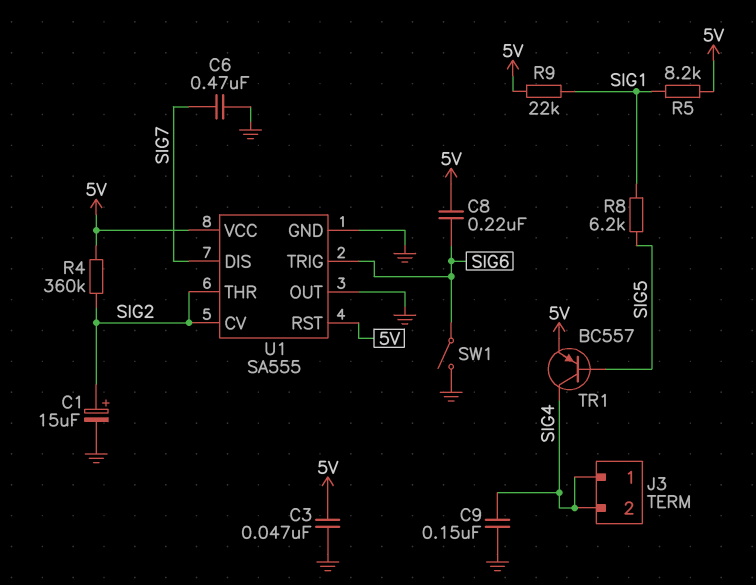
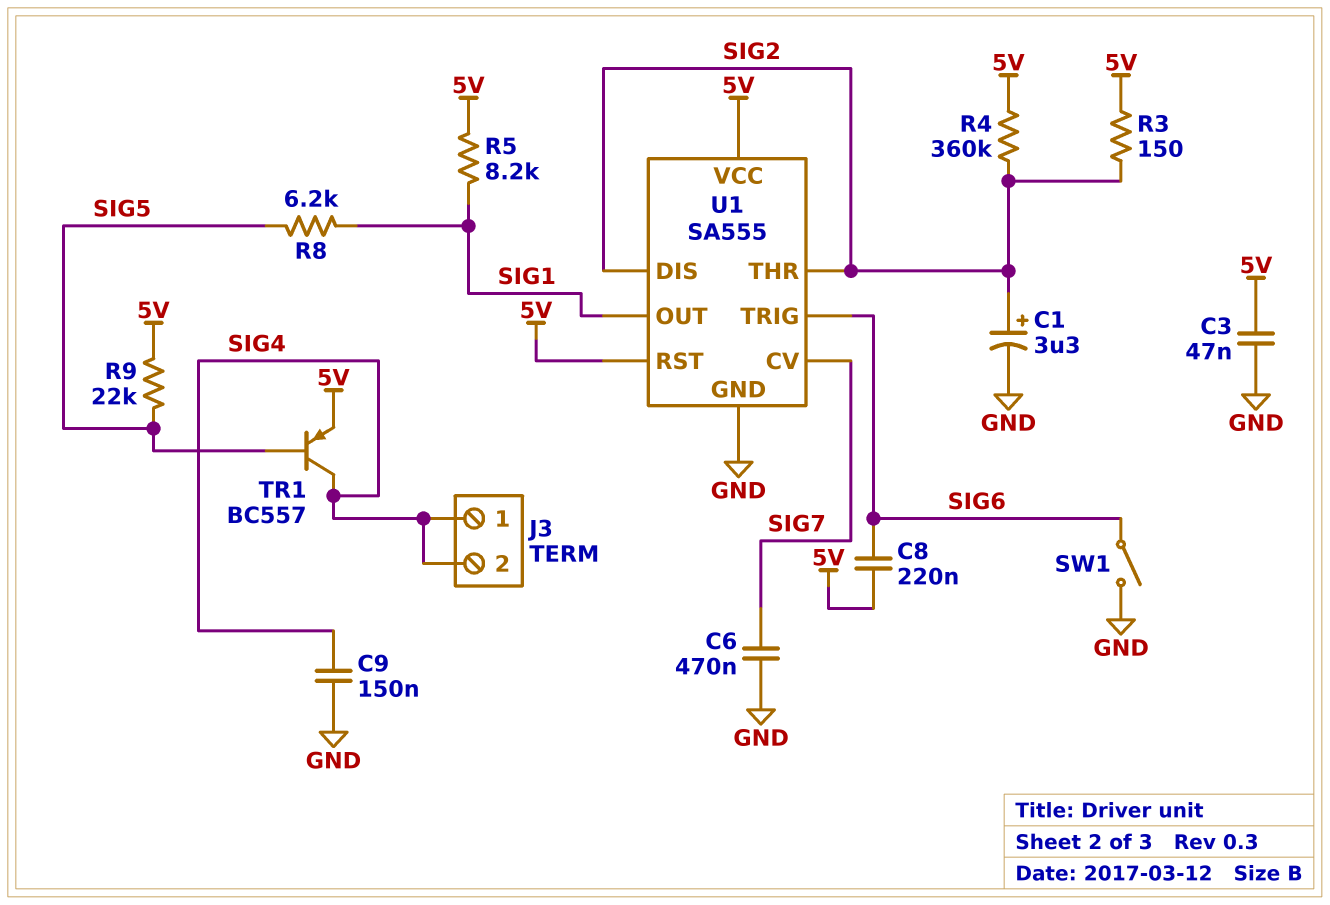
C1: 15uF (plus SIG2, minus GND) -> 3.3uF (plus SIG2, minus GND)
R3: none -> 150 (5V, SIG2)
R9: 22k (5V, SIG1) -> 22k (5V, SIG5)
U1 pin CV: SIG2 -> SIG7
U1 pin DIS: SIG7 -> SIG2
U1 pin OUT: GND -> SIG1

